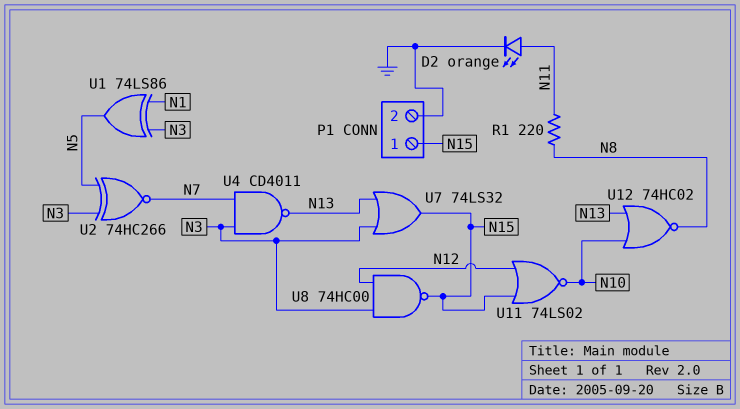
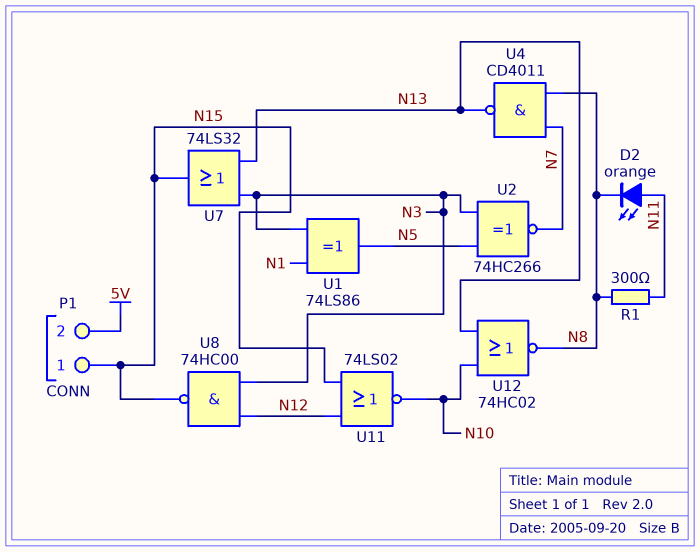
D2: LED orange (A N11, K GND) -> LED orange (A N11, K N8)
P1 pin 2: GND -> 5V
R1: 220 (N8, N11) -> 300 (N8, N11)
U4: NAND CD4011 (in N3, in N7, out N13) -> NAND CD4011 (in N7, in N8, out N13)

